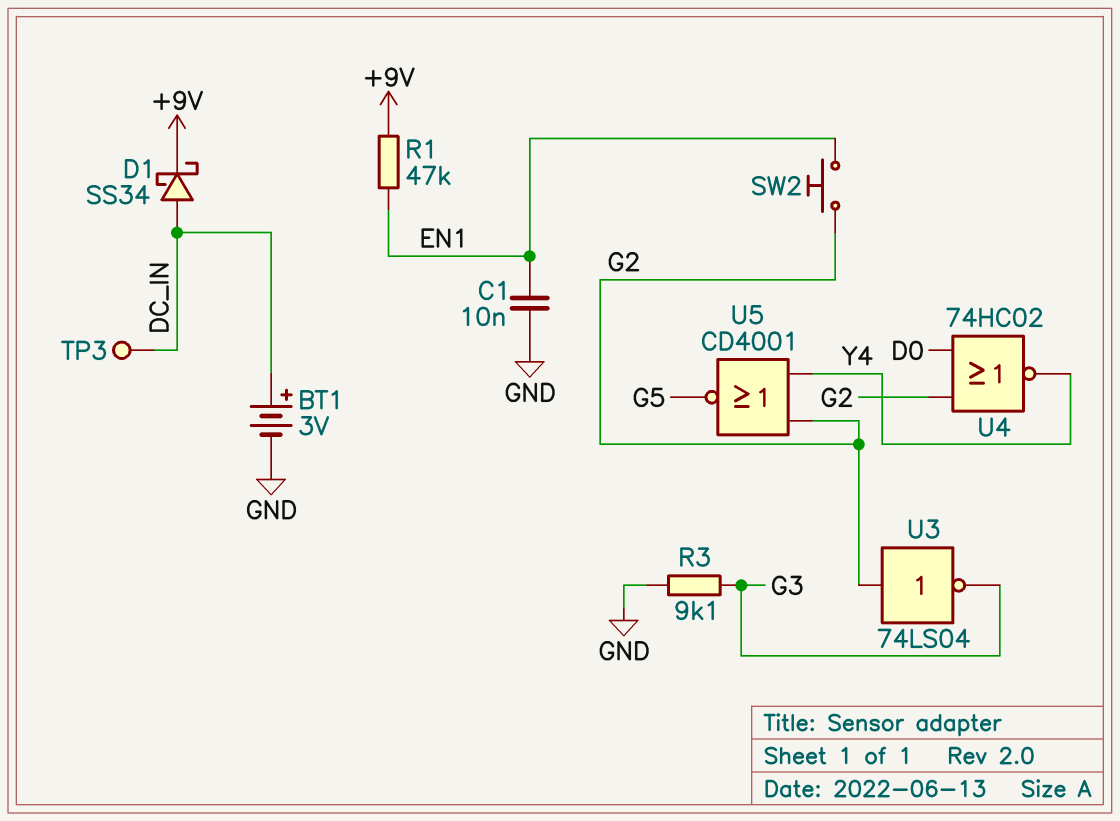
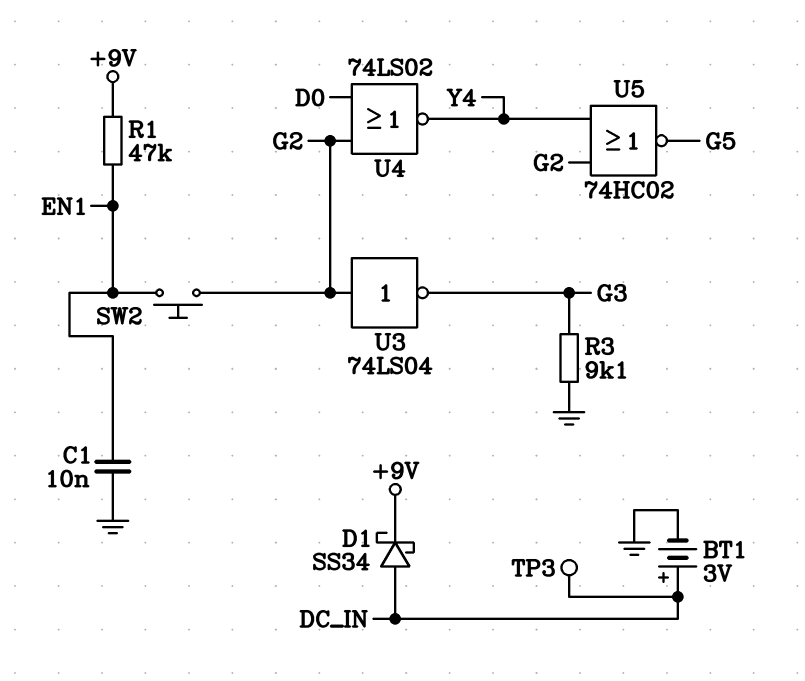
U4: NOR 74HC02 (in D0, in G2, out Y4) -> NOR 74LS02 (in D0, in G2, out Y4)
U5: NOR CD4001 (in G2, in Y4, out G5) -> NOR 74HC02 (in G2, in Y4, out G5)

